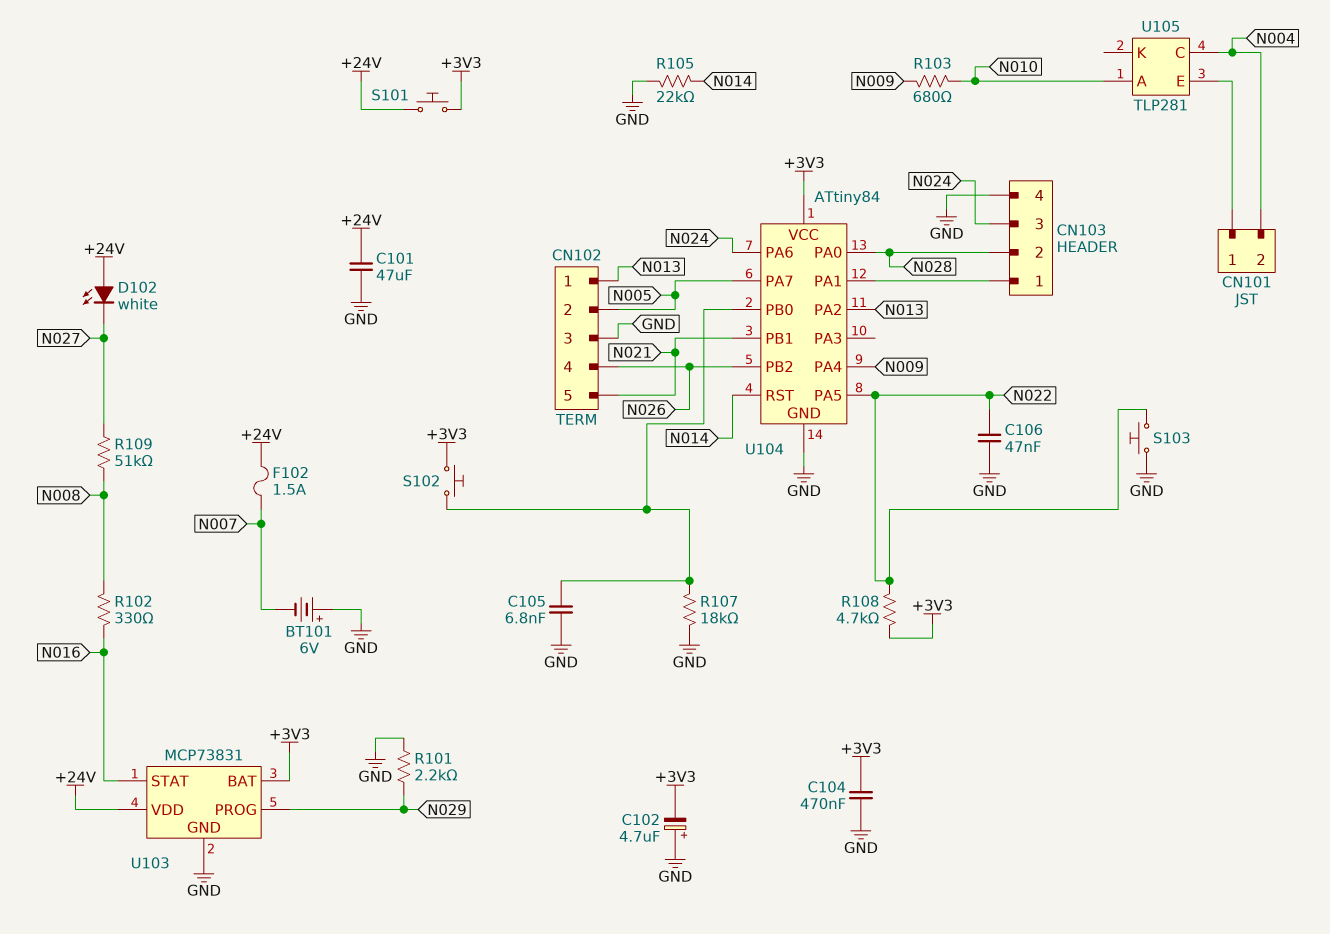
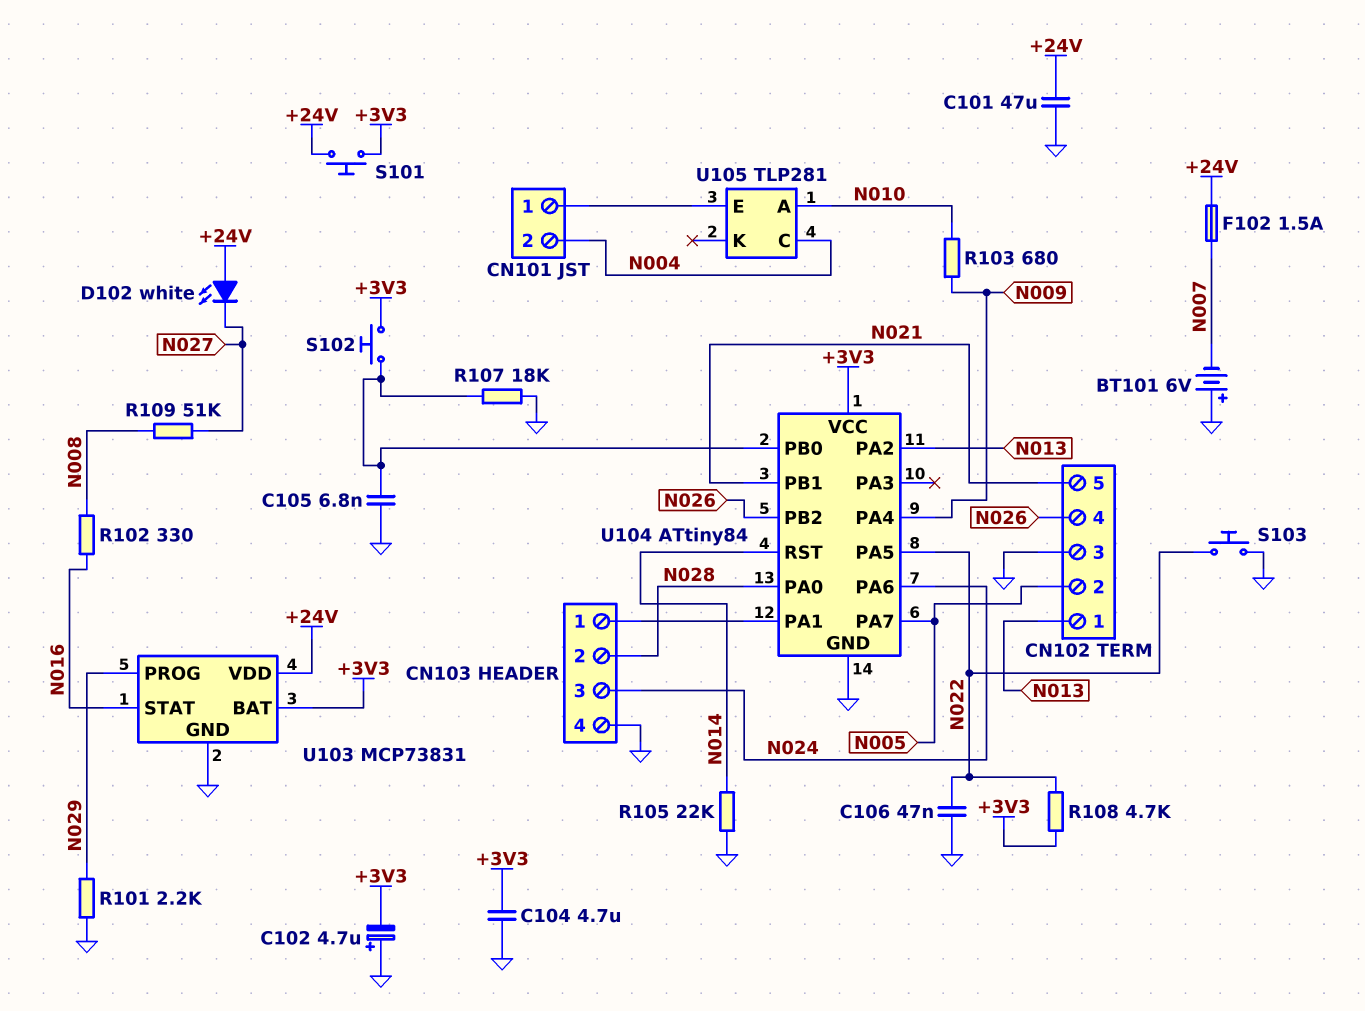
C104: 470nF (+3V3, GND) -> 4.7uF (+3V3, GND)

